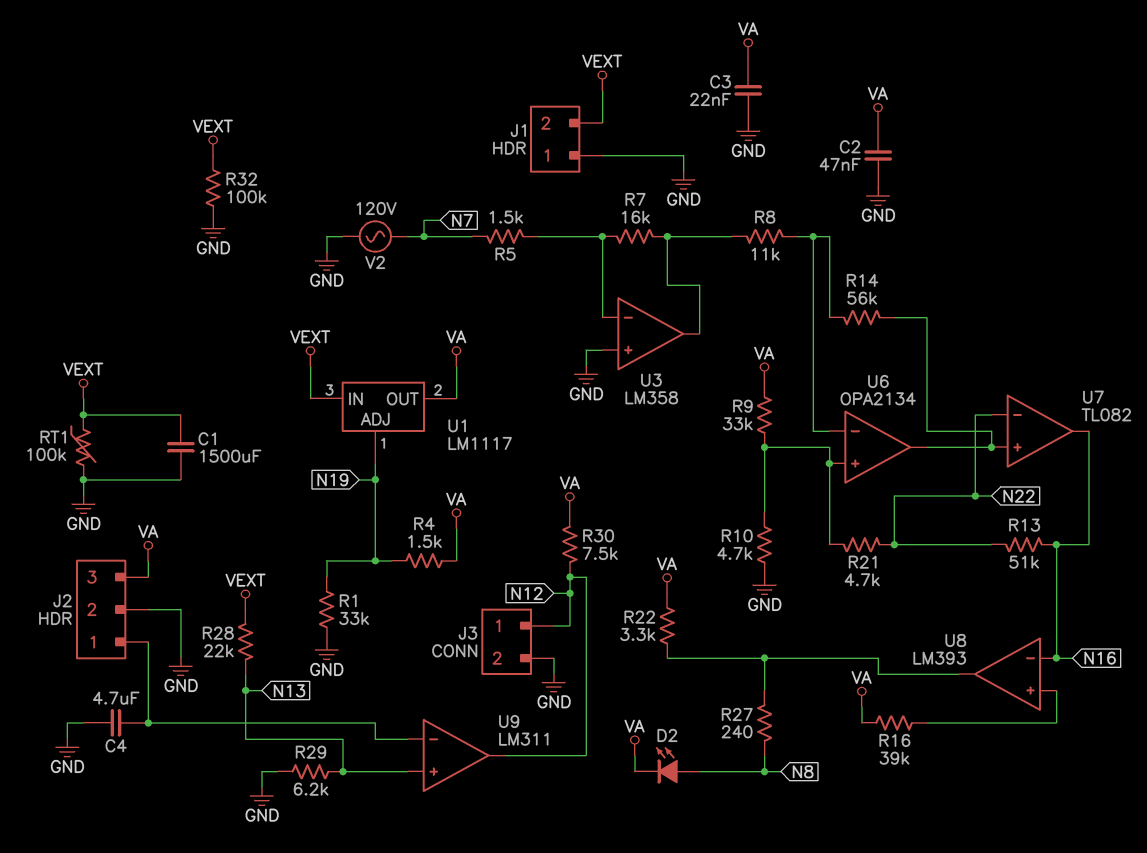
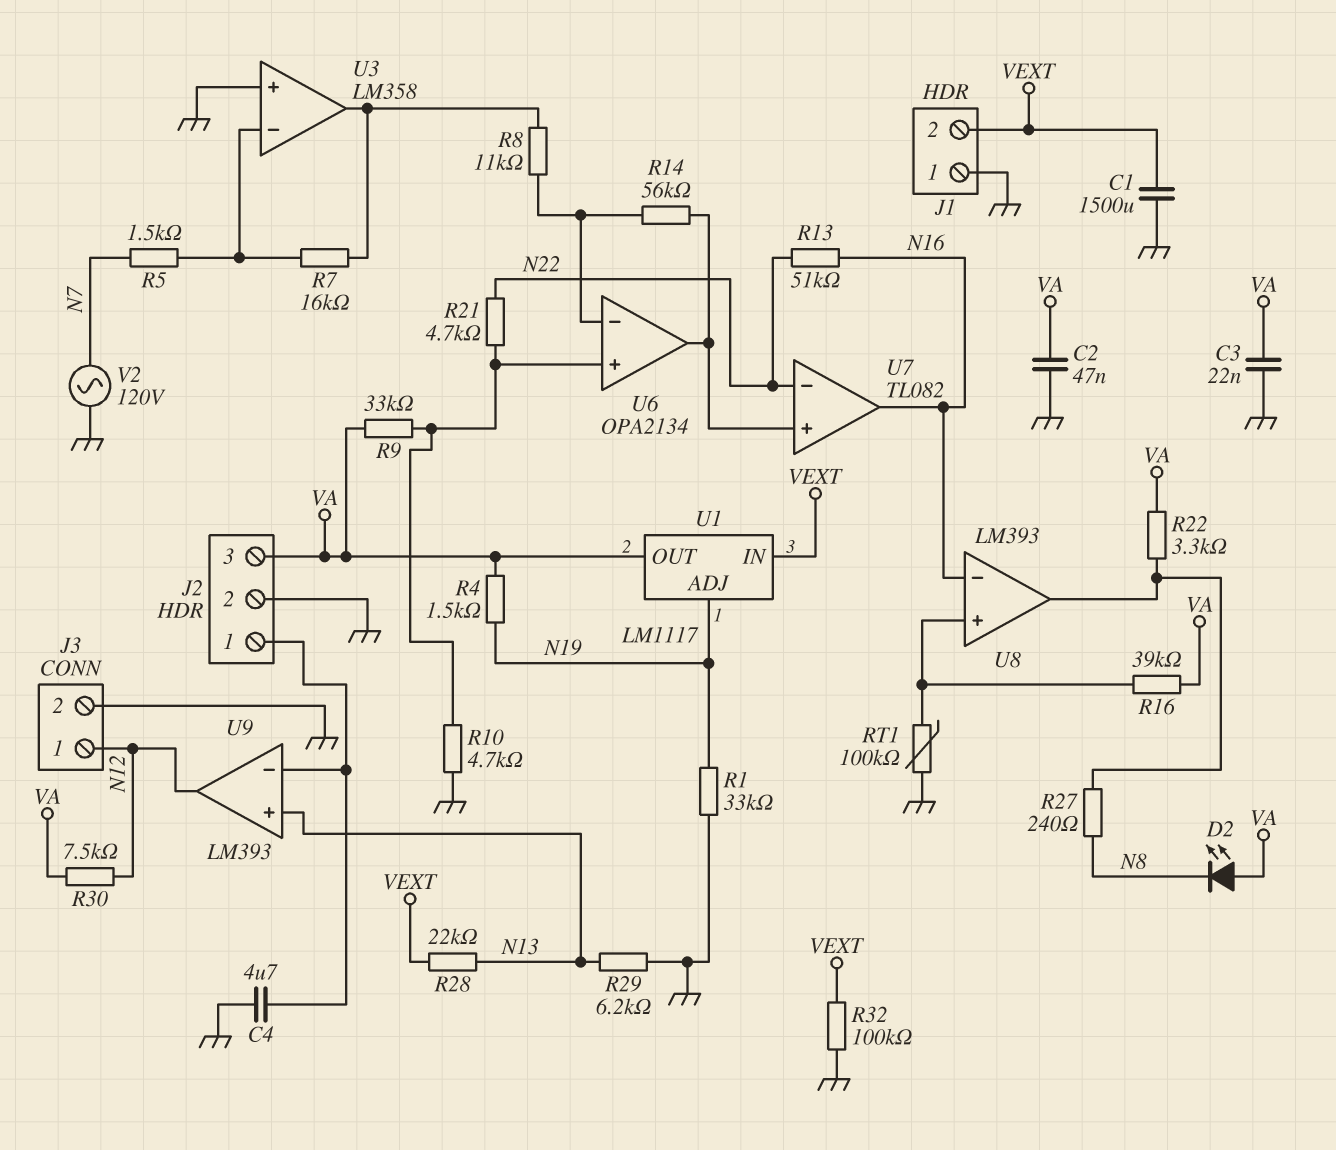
D2: LED (A N8, K VA) -> LED (A VA, K N8)
RT1: 100k (GND, VEXT) -> 100k (GND, U8/in+)
U9: LM311 -> LM393

